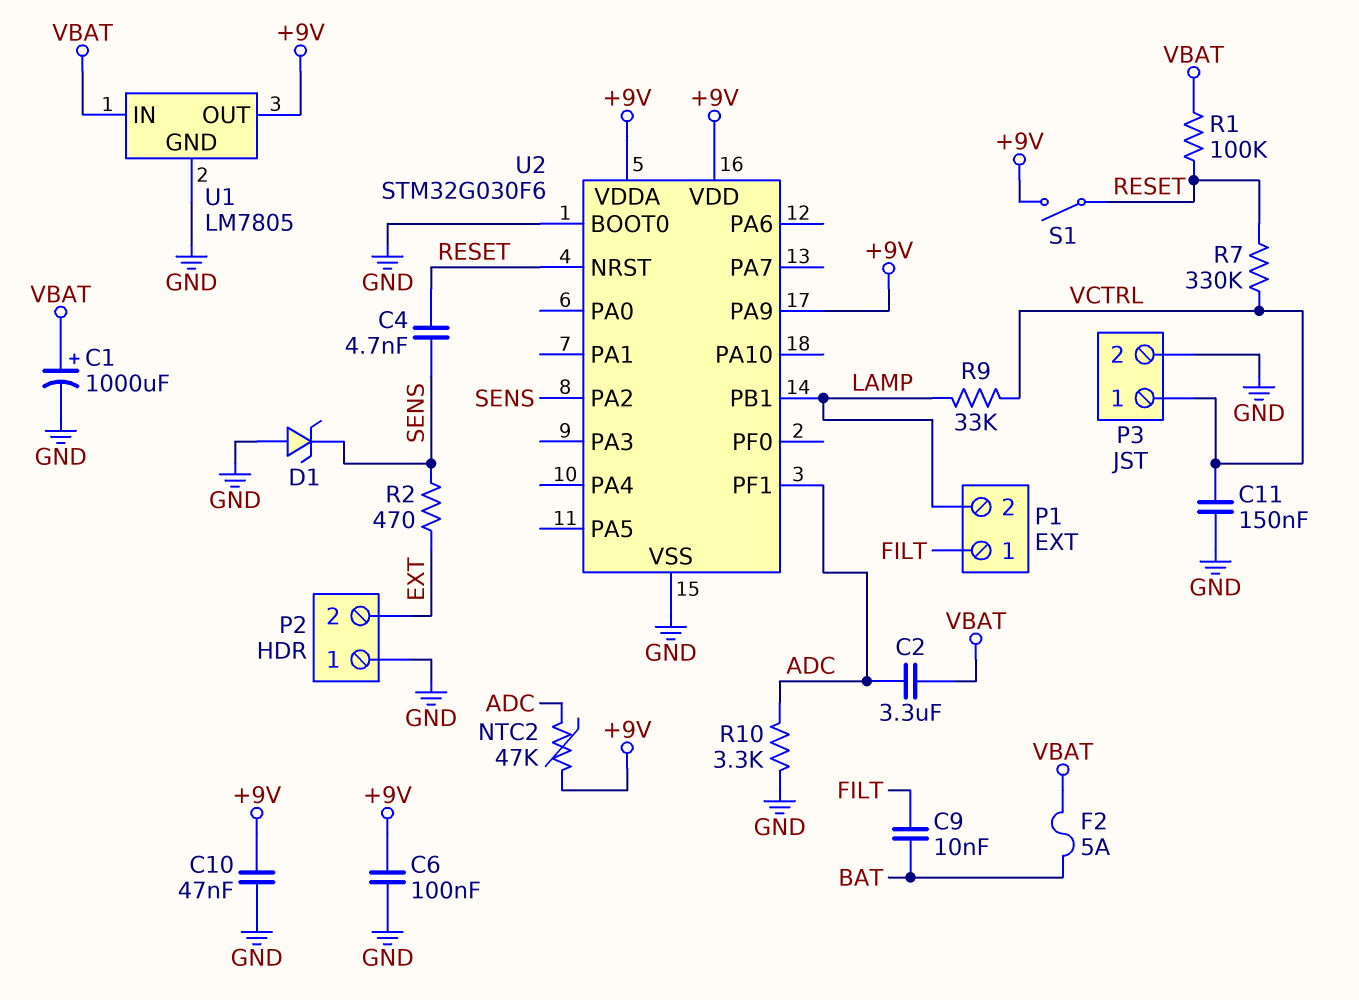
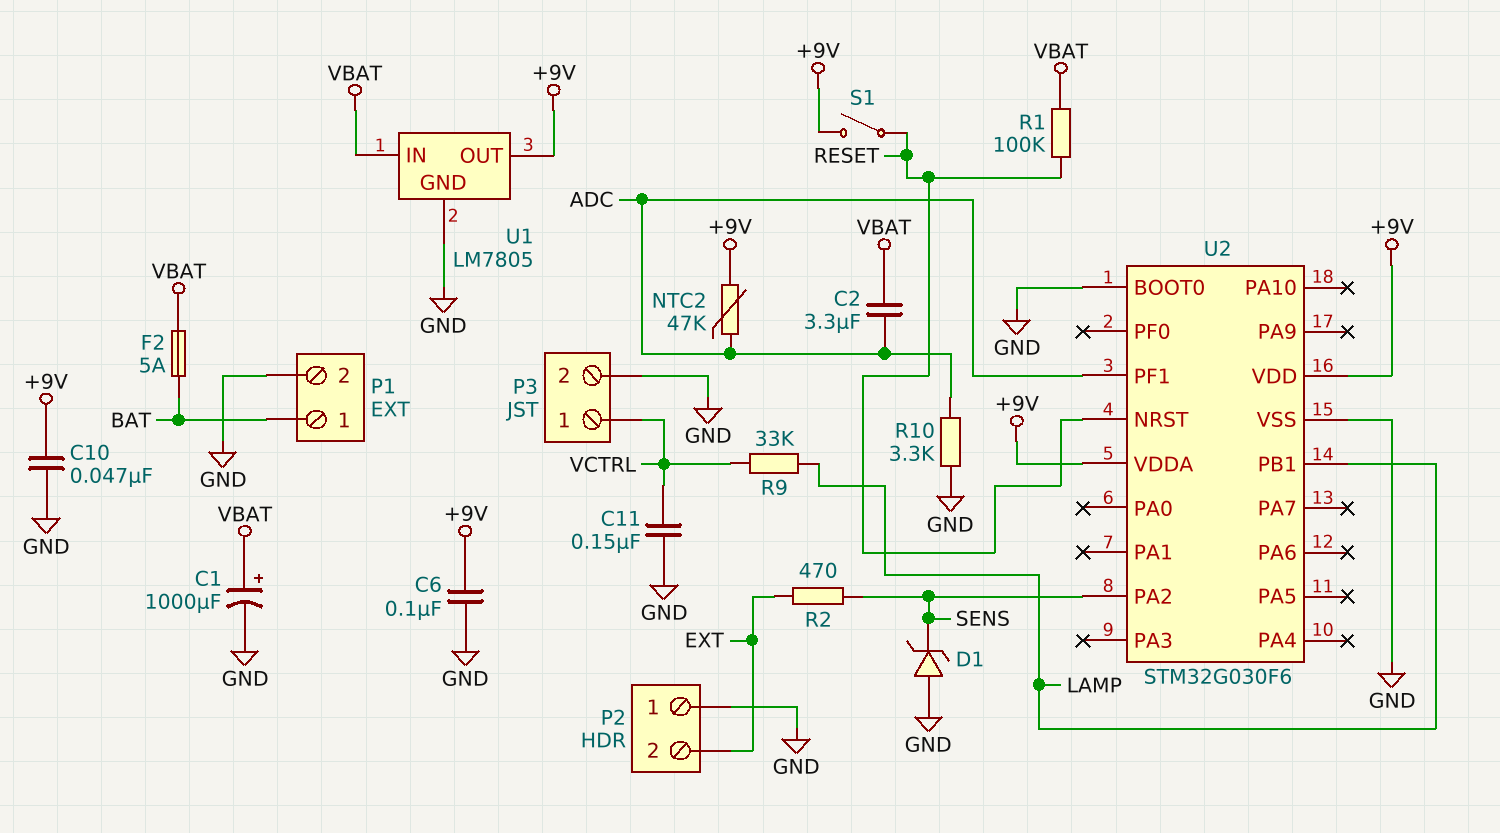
C4: 4.7nF (RESET, SENS) -> none
C9: 10nF (BAT, FILT) -> none
P1 pin 1: FILT -> BAT
P1 pin 2: LAMP -> GND
R7: 330k (RESET, VCTRL) -> none
U2 pin PA9: +9V -> none

